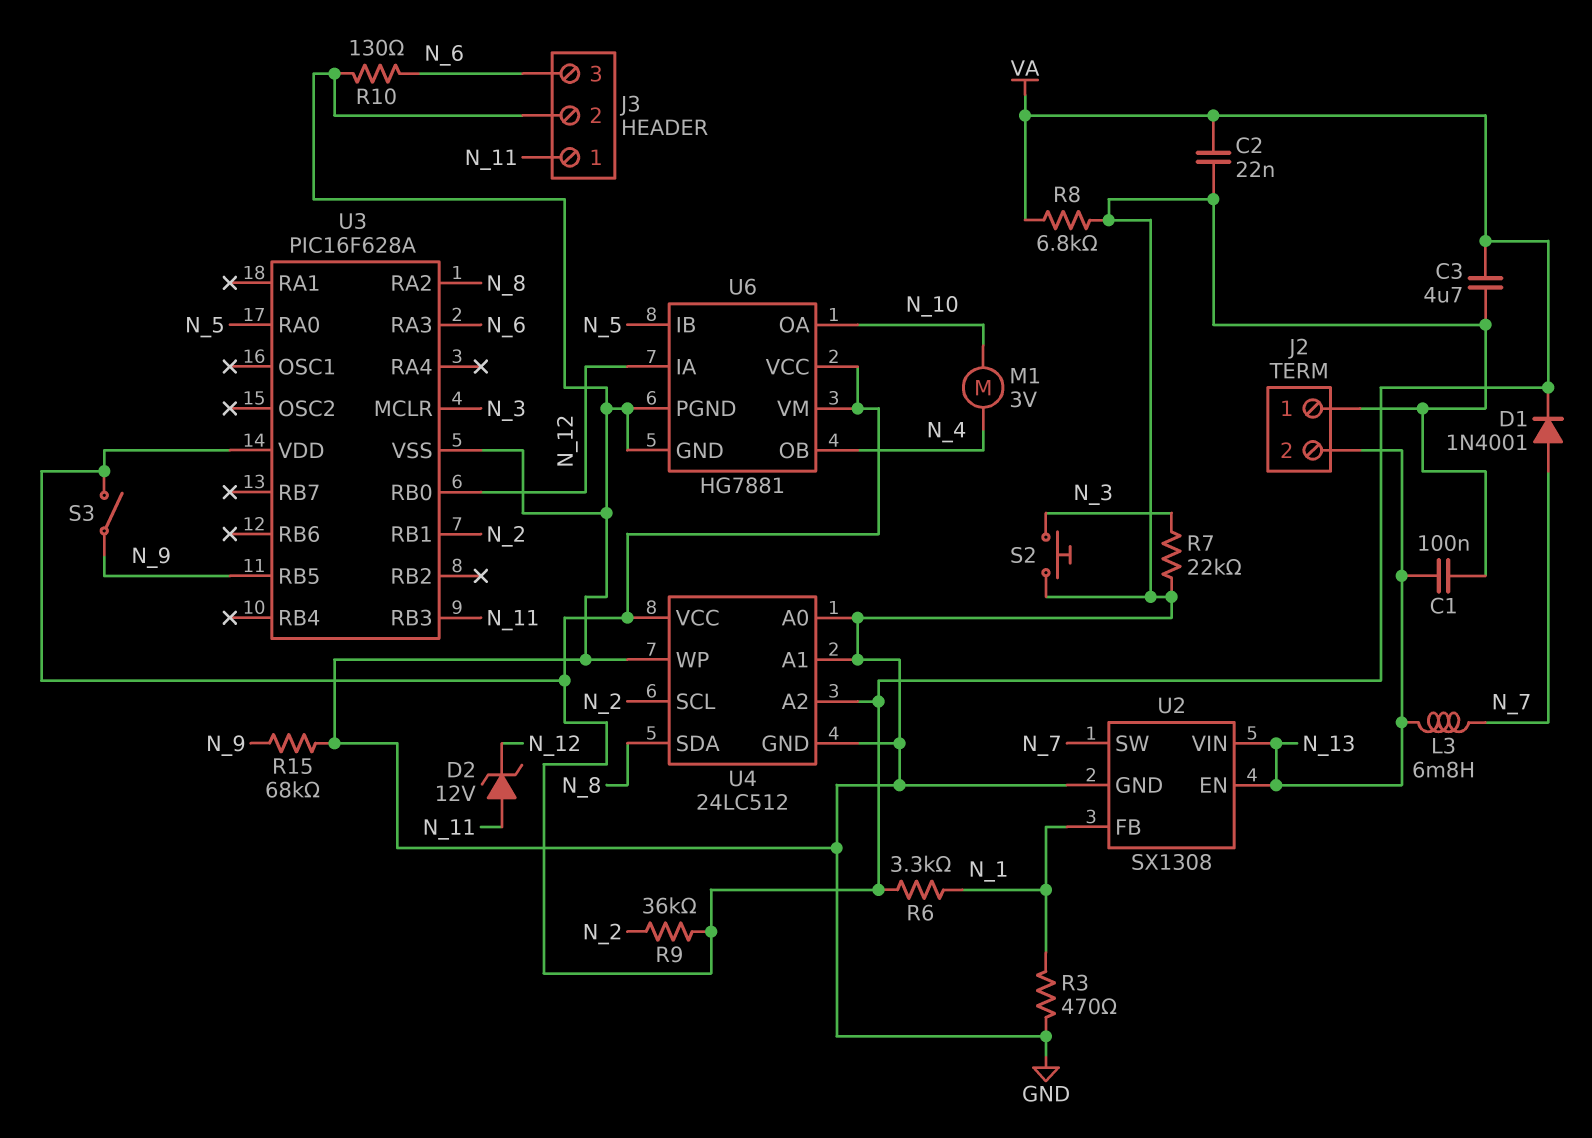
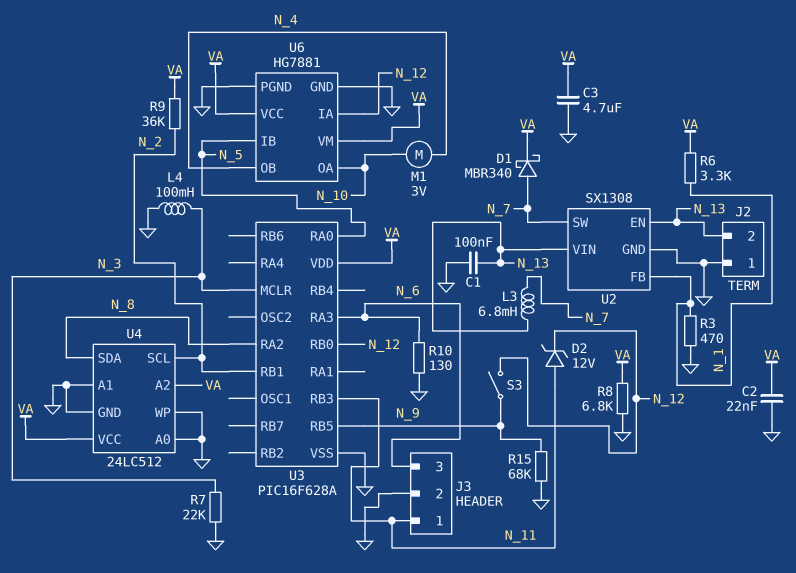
D1: diode 1N4001 (A N_7, K VA) -> schottky MBR340 (A N_7, K VA)
L4: none -> 100mH (GND, N_3)
S2: button (GND, N_3) -> none
S3: switch (N_9, VA) -> switch (N_9, N_12)

